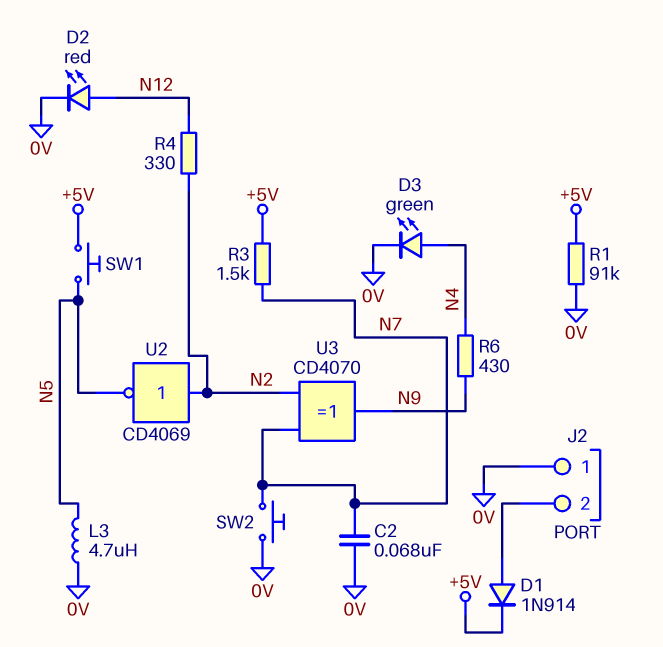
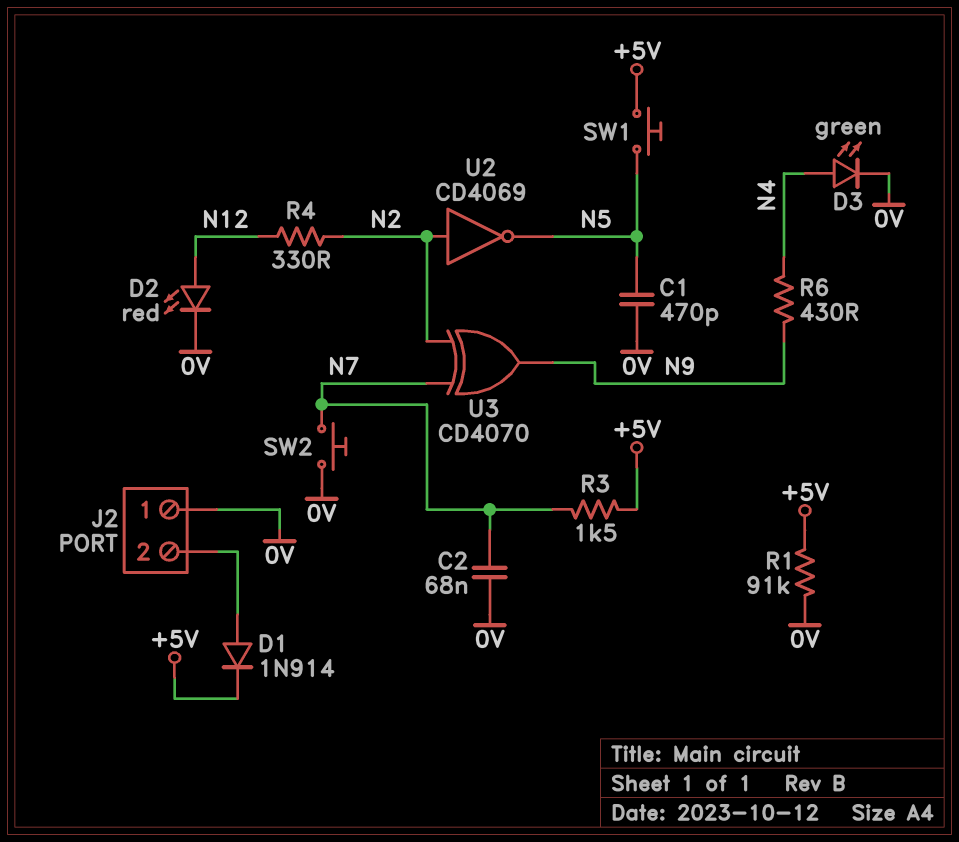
C1: none -> 470pF (0V, N5)
L3: 4.7uH (0V, N5) -> none

